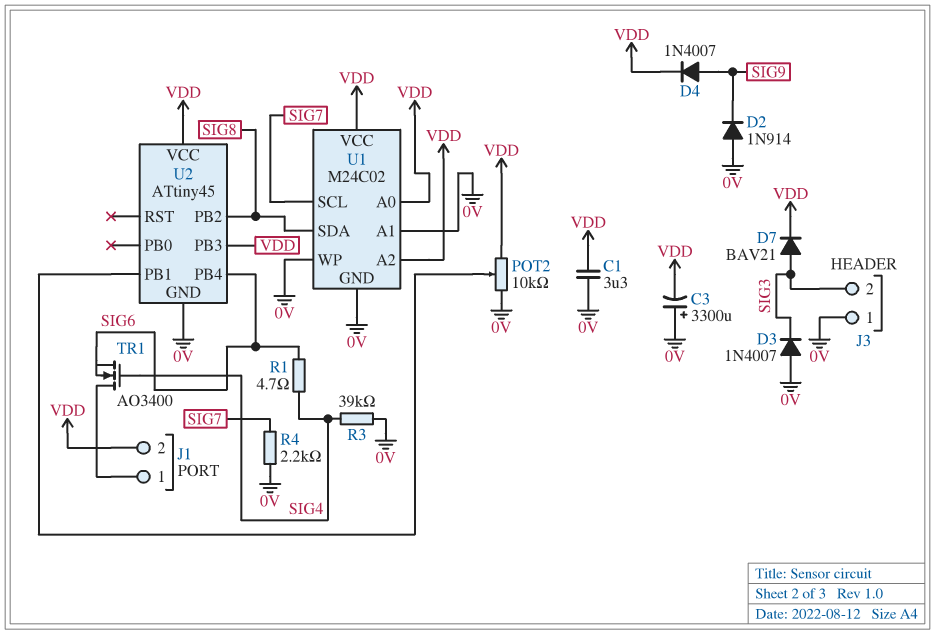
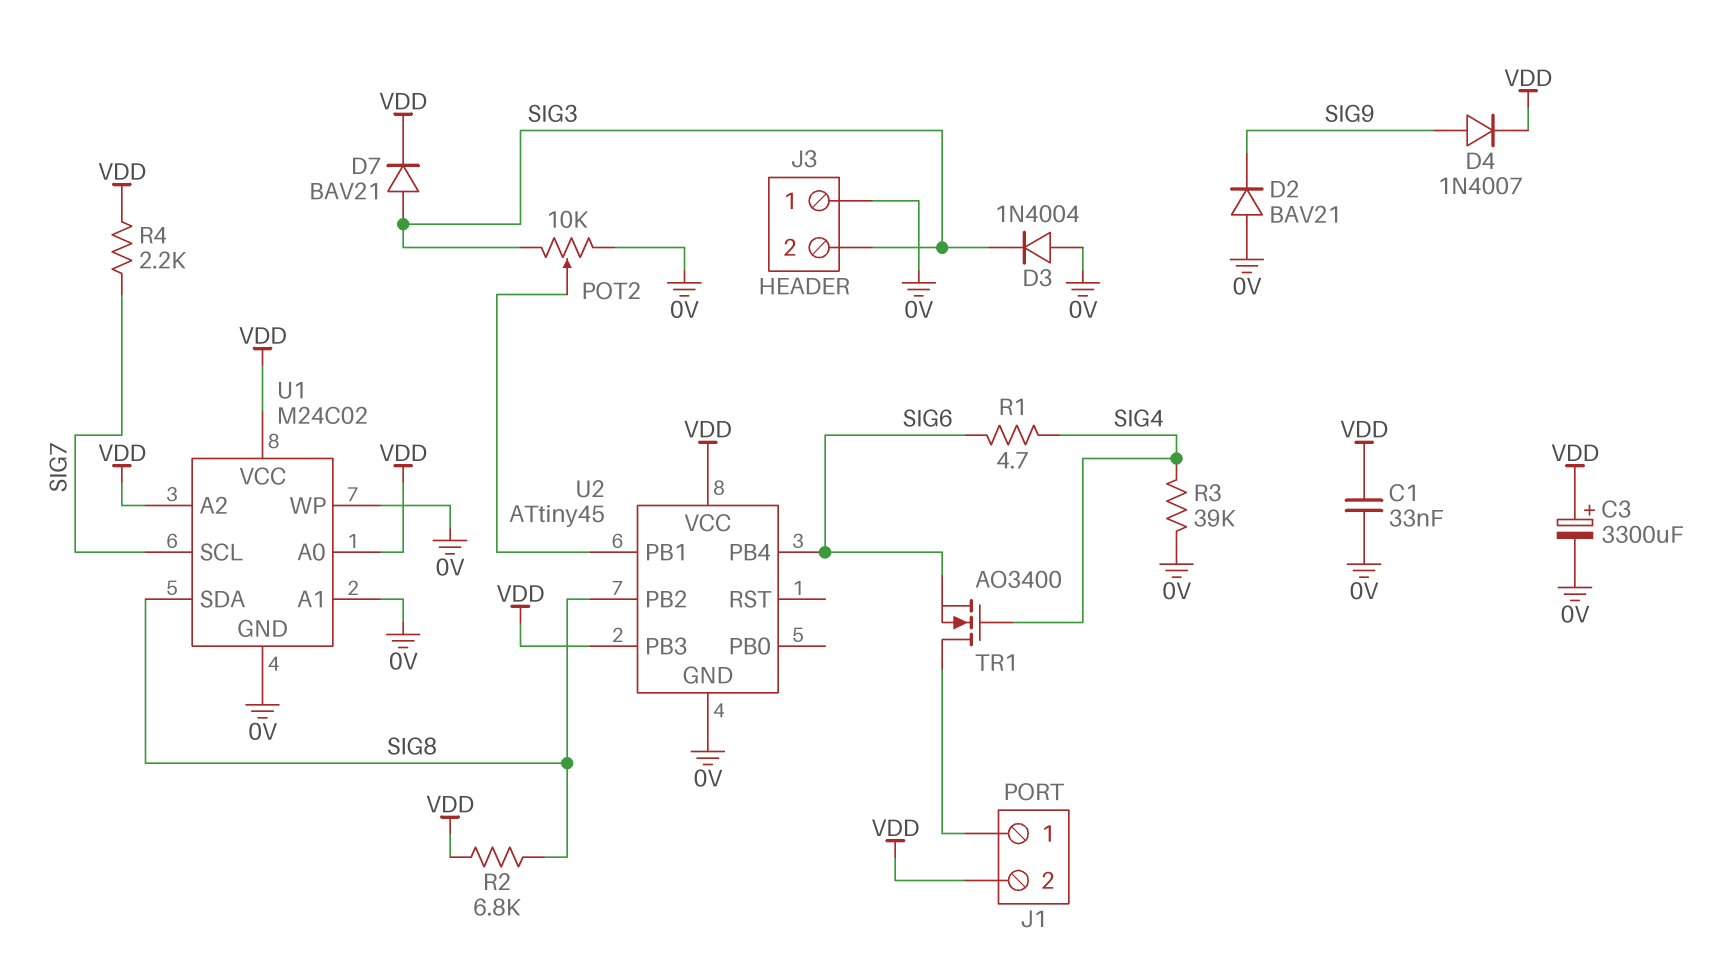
C1: 3.3uF (0V, VDD) -> 33nF (0V, VDD)
C3: 3300uF (plus 0V, minus VDD) -> 3300uF (plus VDD, minus 0V)
D2: diode 1N914 (A 0V, K SIG9) -> diode BAV21 (A 0V, K SIG9)
D3: diode 1N4007 (A 0V, K SIG3) -> diode 1N4004 (A 0V, K SIG3)
POT2: 10k (0V, VDD, wiper U2/PB1) -> 10k (0V, SIG3, wiper U2/PB1)
R2: none -> 6.8k (SIG8, VDD)
R4: 2.2k (0V, SIG7) -> 2.2k (SIG7, VDD)

